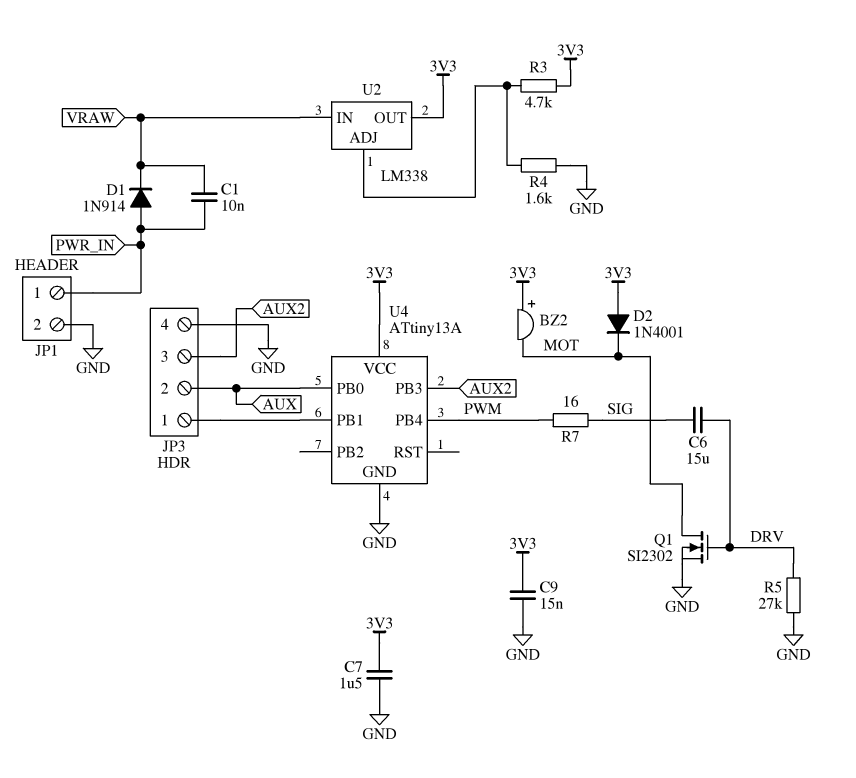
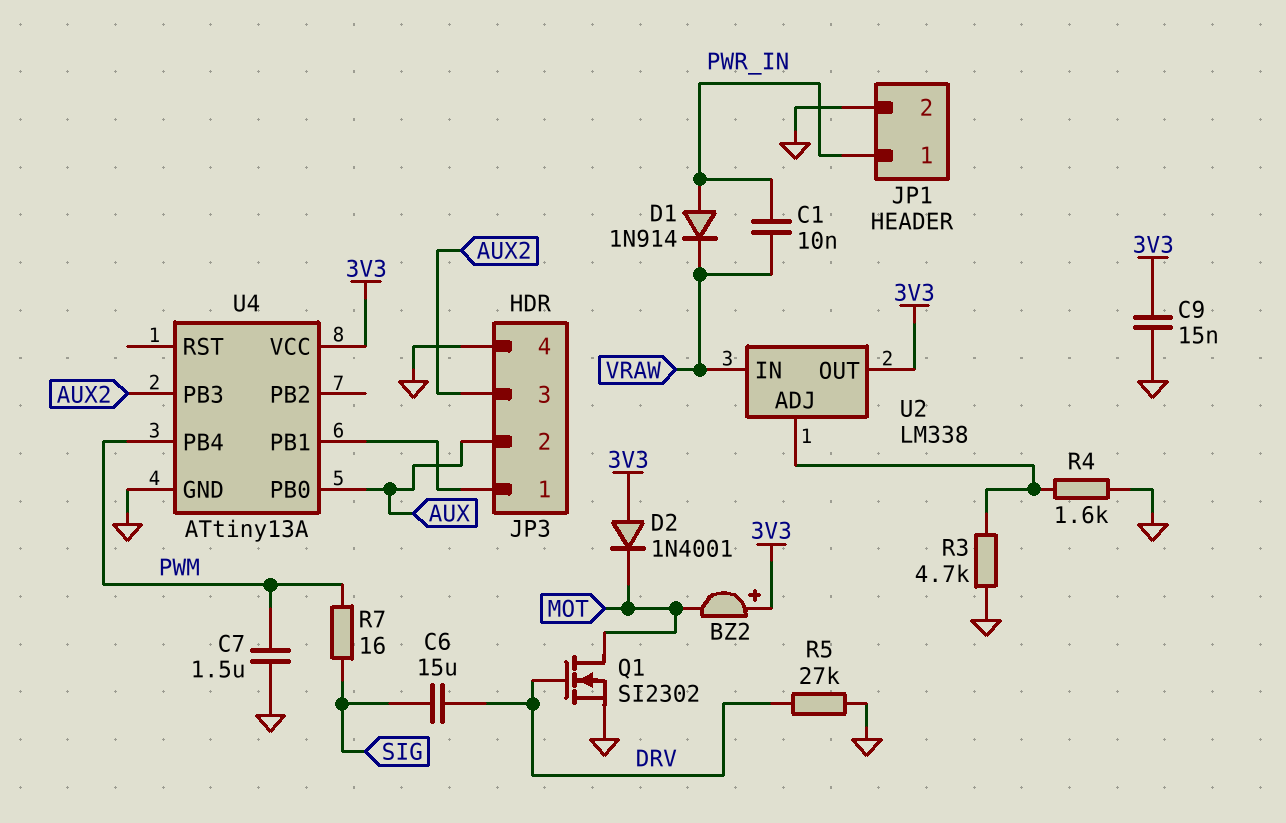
C7: 1.5uF (3V3, GND) -> 1.5uF (GND, PWM)
R3: 4.7k (3V3, U2/ADJ) -> 4.7k (GND, U2/ADJ)

